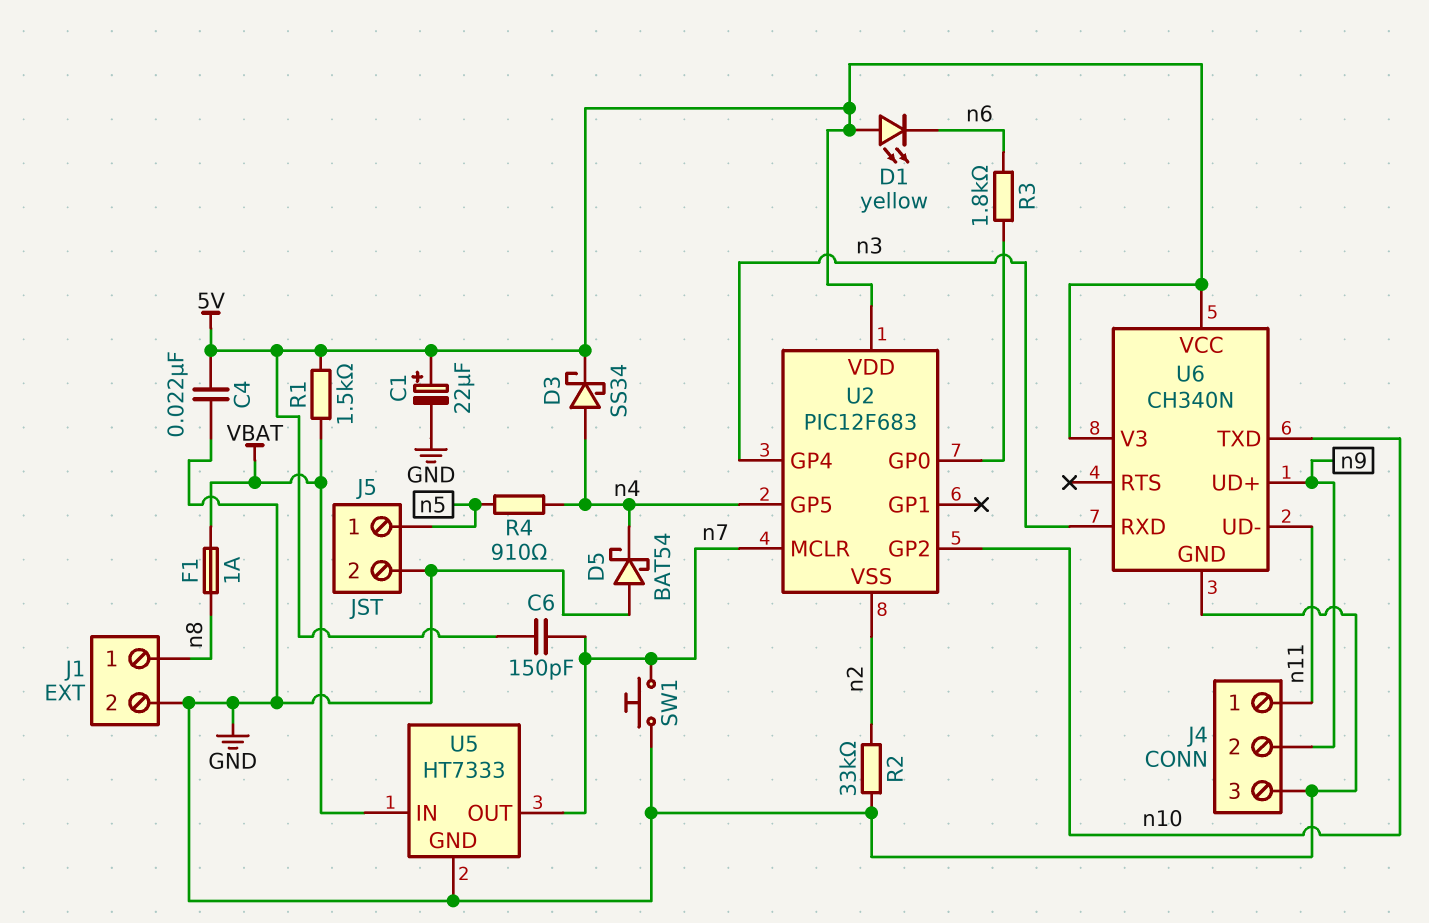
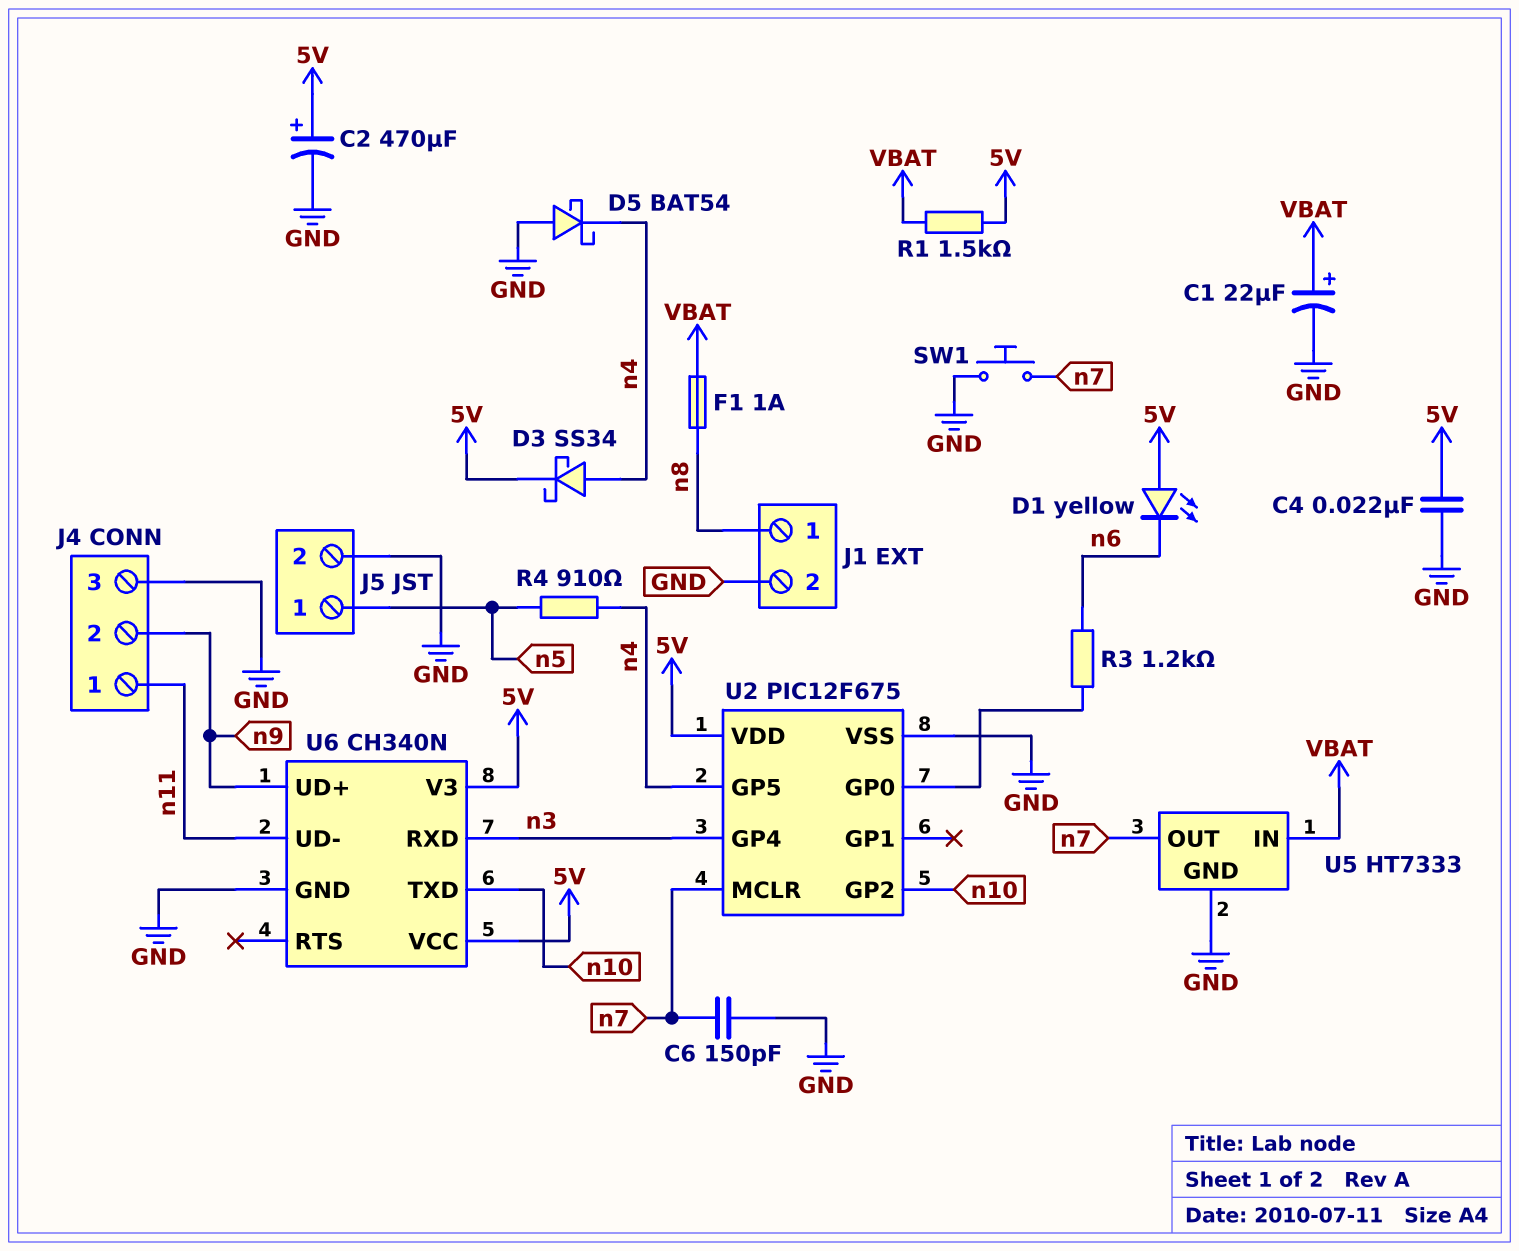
C1: 22uF (plus 5V, minus GND) -> 22uF (plus VBAT, minus GND)
C2: none -> 470uF (plus 5V, minus GND)
C6: 150pF (5V, n7) -> 150pF (GND, n7)
R2: 33k (GND, n2) -> none
R3: 1.8k (U2/GP0, n6) -> 1.2k (U2/GP0, n6)
U2: PIC12F683 -> PIC12F675
U2 pin VSS: n2 -> GND

